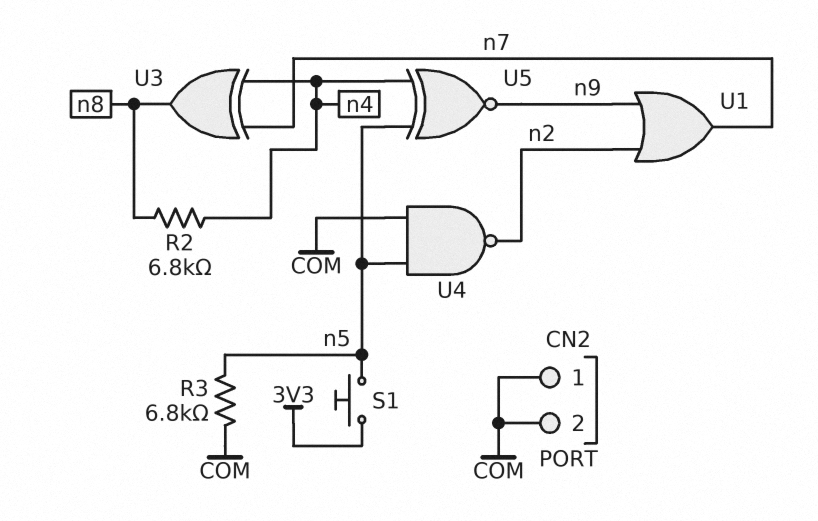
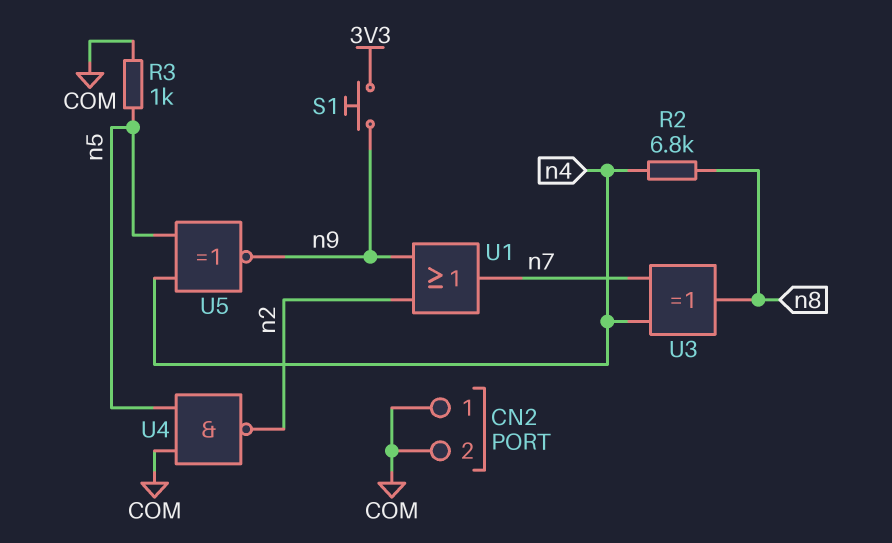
R3: 6.8k (COM, n5) -> 1k (COM, n5)
S1: button (3V3, n5) -> button (3V3, n9)

